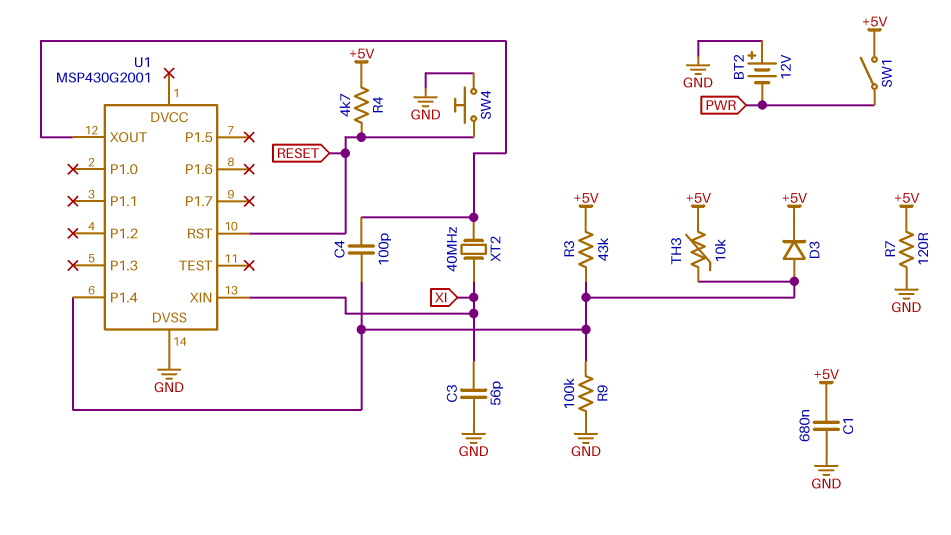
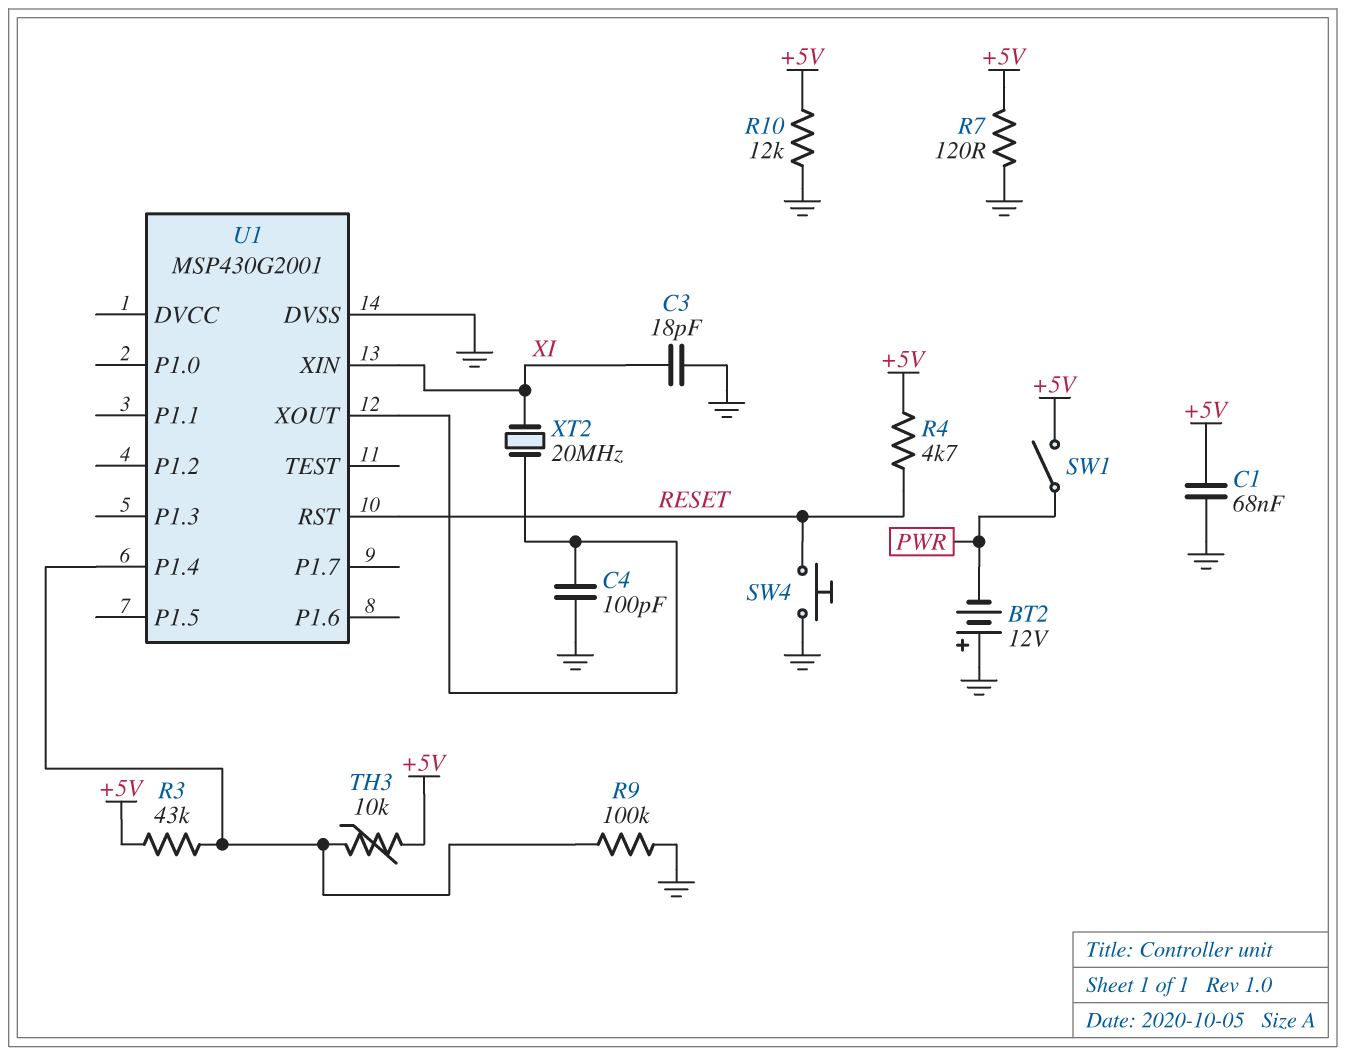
C1: 680nF (+5V, GND) -> 68nF (+5V, GND)
C3: 56pF (GND, XI) -> 18pF (GND, XI)
C4: 100pF (U1/P1.4, U1/XOUT) -> 100pF (GND, U1/XOUT)
D3: diode (A U1/P1.4, K +5V) -> none
R10: none -> 12k (+5V, GND)
XT2: 40MHz (U1/XOUT, XI) -> 20MHz (U1/XOUT, XI)

